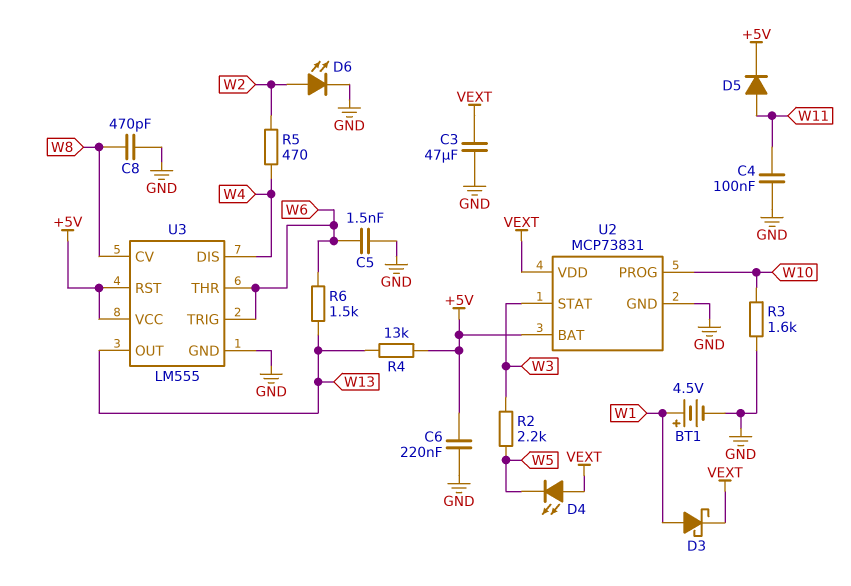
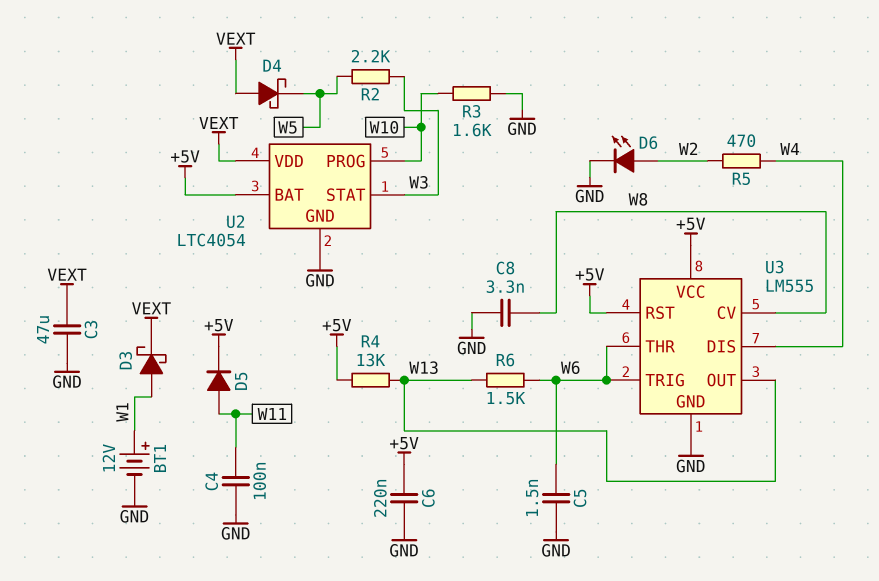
BT1: 4.5V (plus W1, minus GND) -> 12V (plus W1, minus GND)
C8: 470pF (GND, W8) -> 3.3nF (GND, W8)
D4: LED (A VEXT, K W5) -> schottky (A VEXT, K W5)
U2: MCP73831 -> LTC4054

